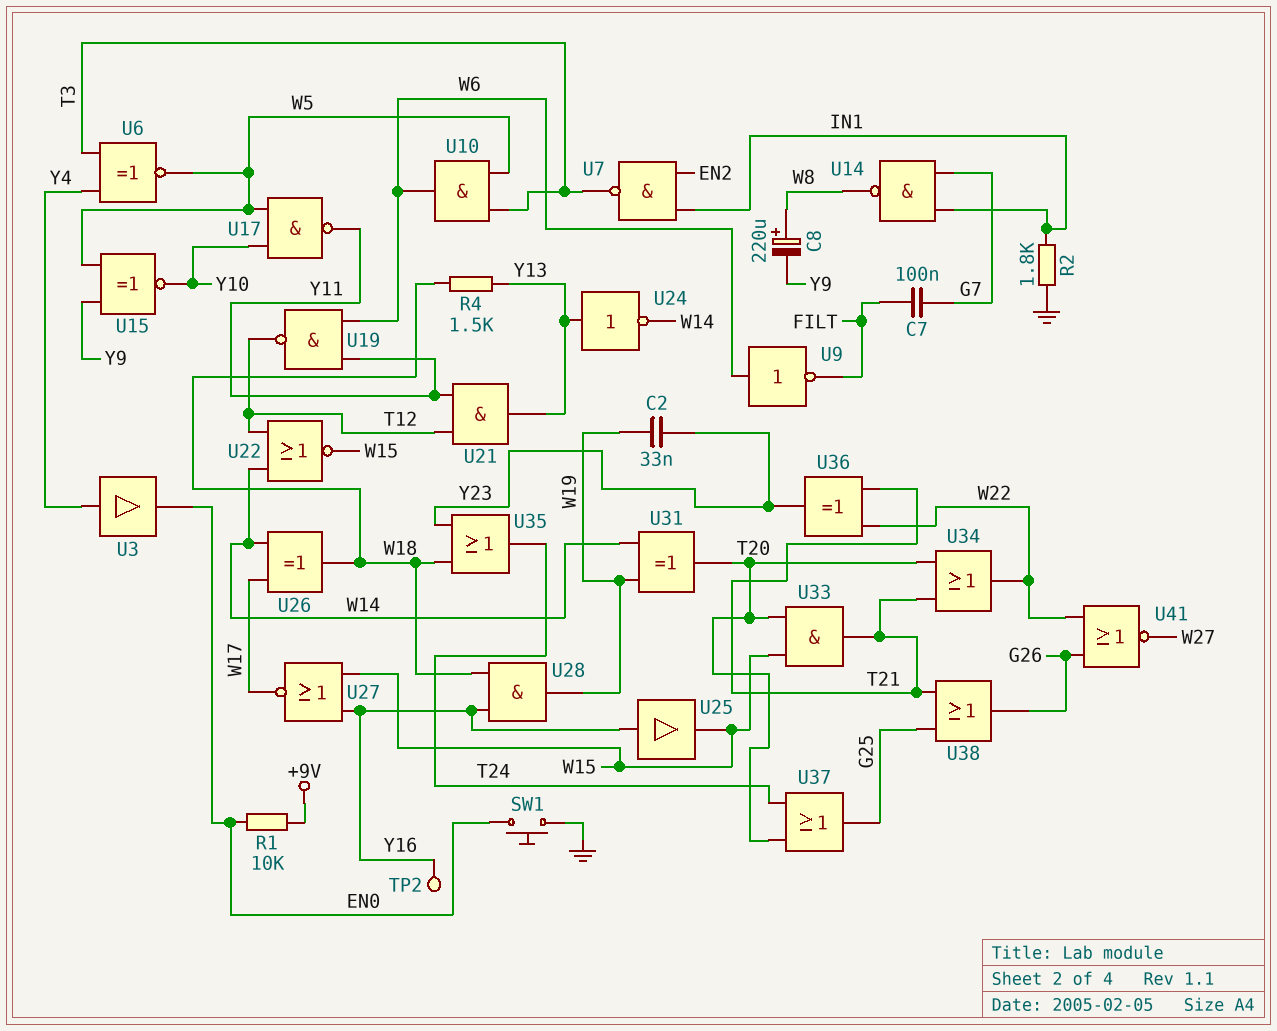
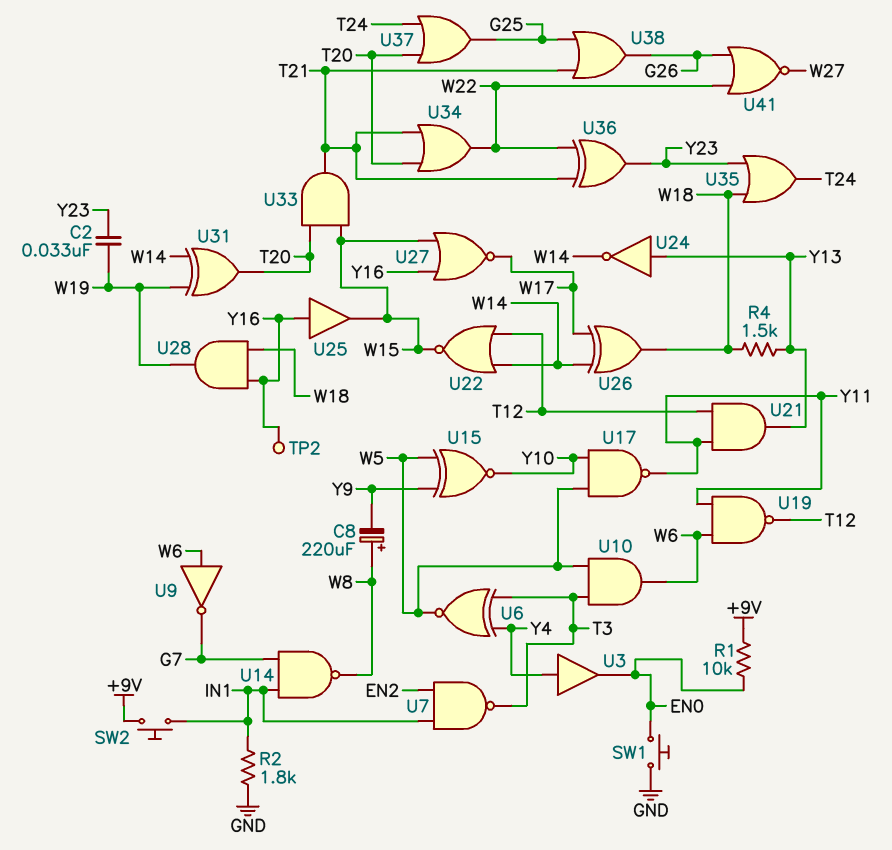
C7: 100nF (FILT, G7) -> none
SW2: none -> button (+9V, IN1)
U9: NOT (in W6, out FILT) -> NOT (in W6, out G7)

